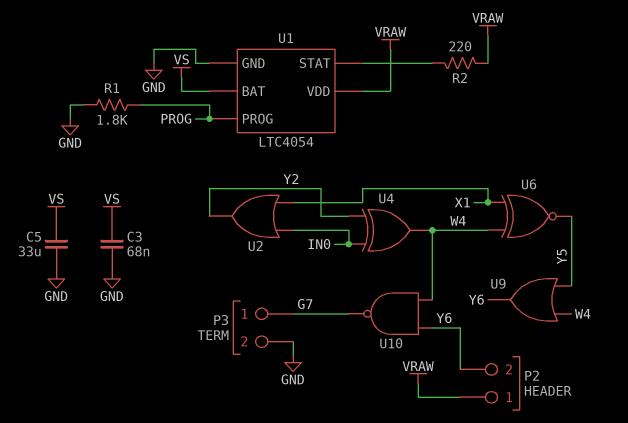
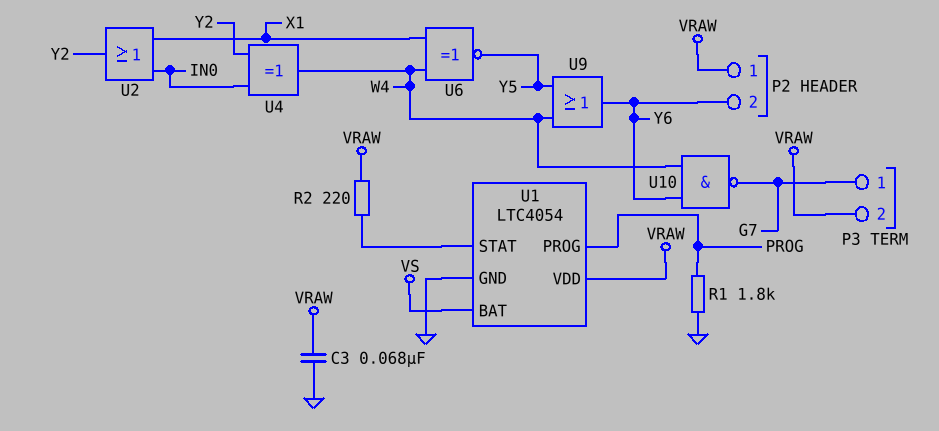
C3: 68nF (GND, VS) -> 68nF (GND, VRAW)
C5: 33uF (GND, VS) -> none
P3 pin 2: GND -> VRAW

